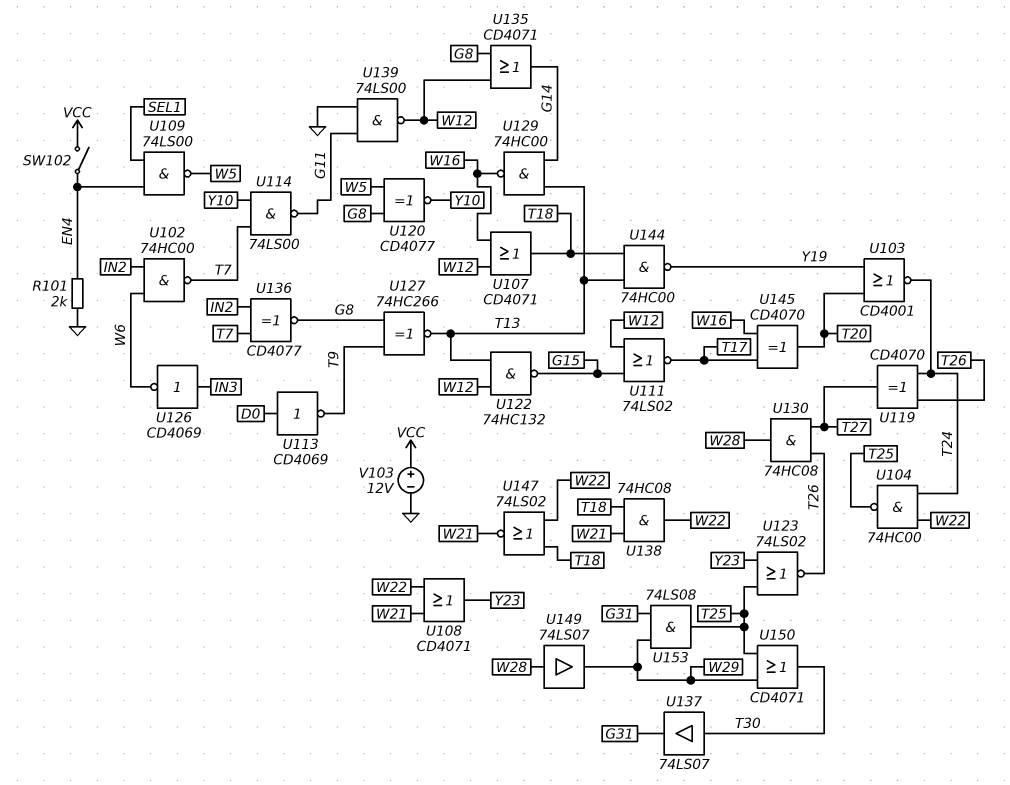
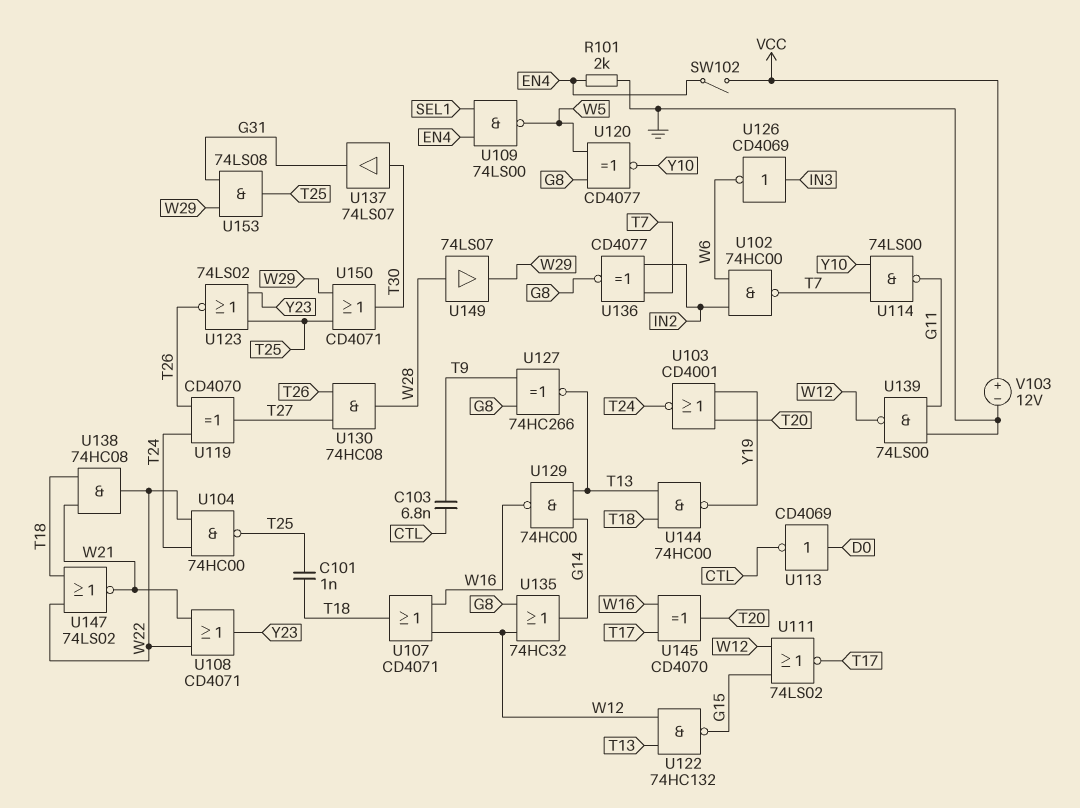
C101: none -> 1nF (T18, T25)
C103: none -> 6.8nF (CTL, T9)
U113: NOT CD4069 (in D0, out T9) -> NOT CD4069 (in D0, out CTL)
U135: OR CD4071 (in G8, in W12, out G14) -> OR 74HC32 (in G8, in W12, out G14)

